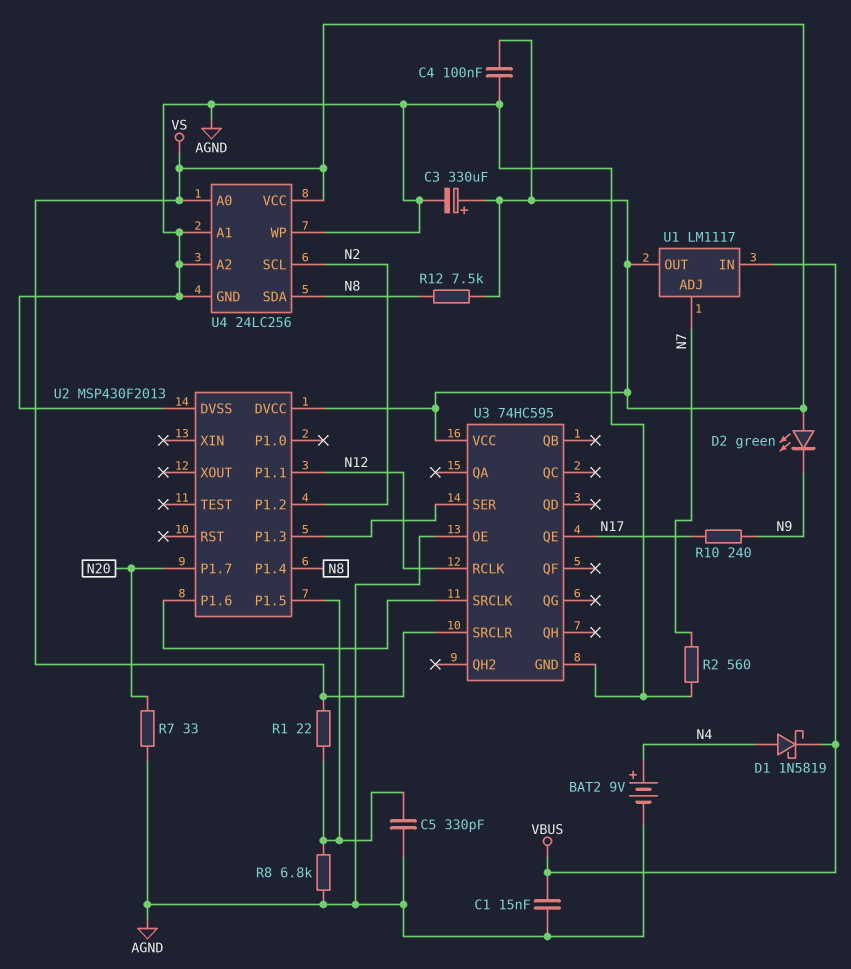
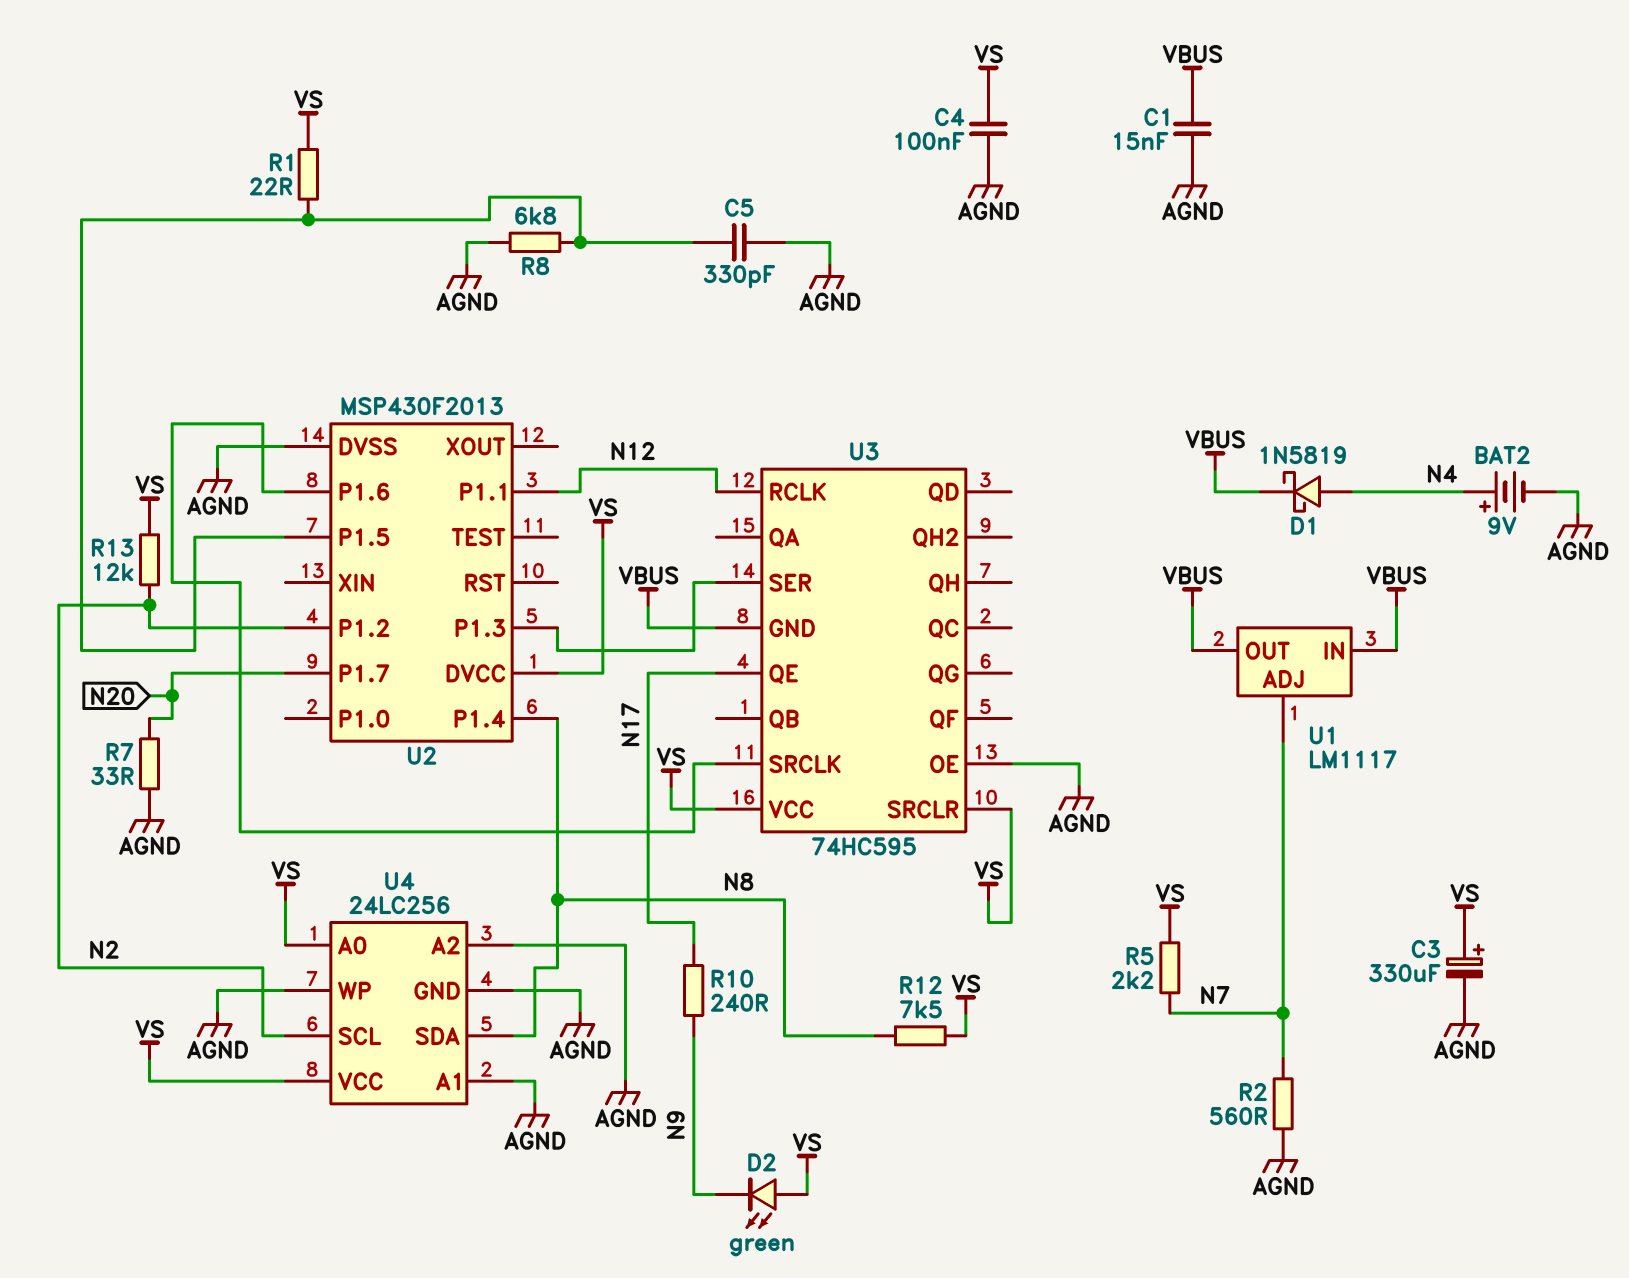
R5: none -> 2.2k (N7, VS)
R13: none -> 12k (N2, VS)
U1 pin OUT: VS -> VBUS
U3 pin GND: AGND -> VBUS

